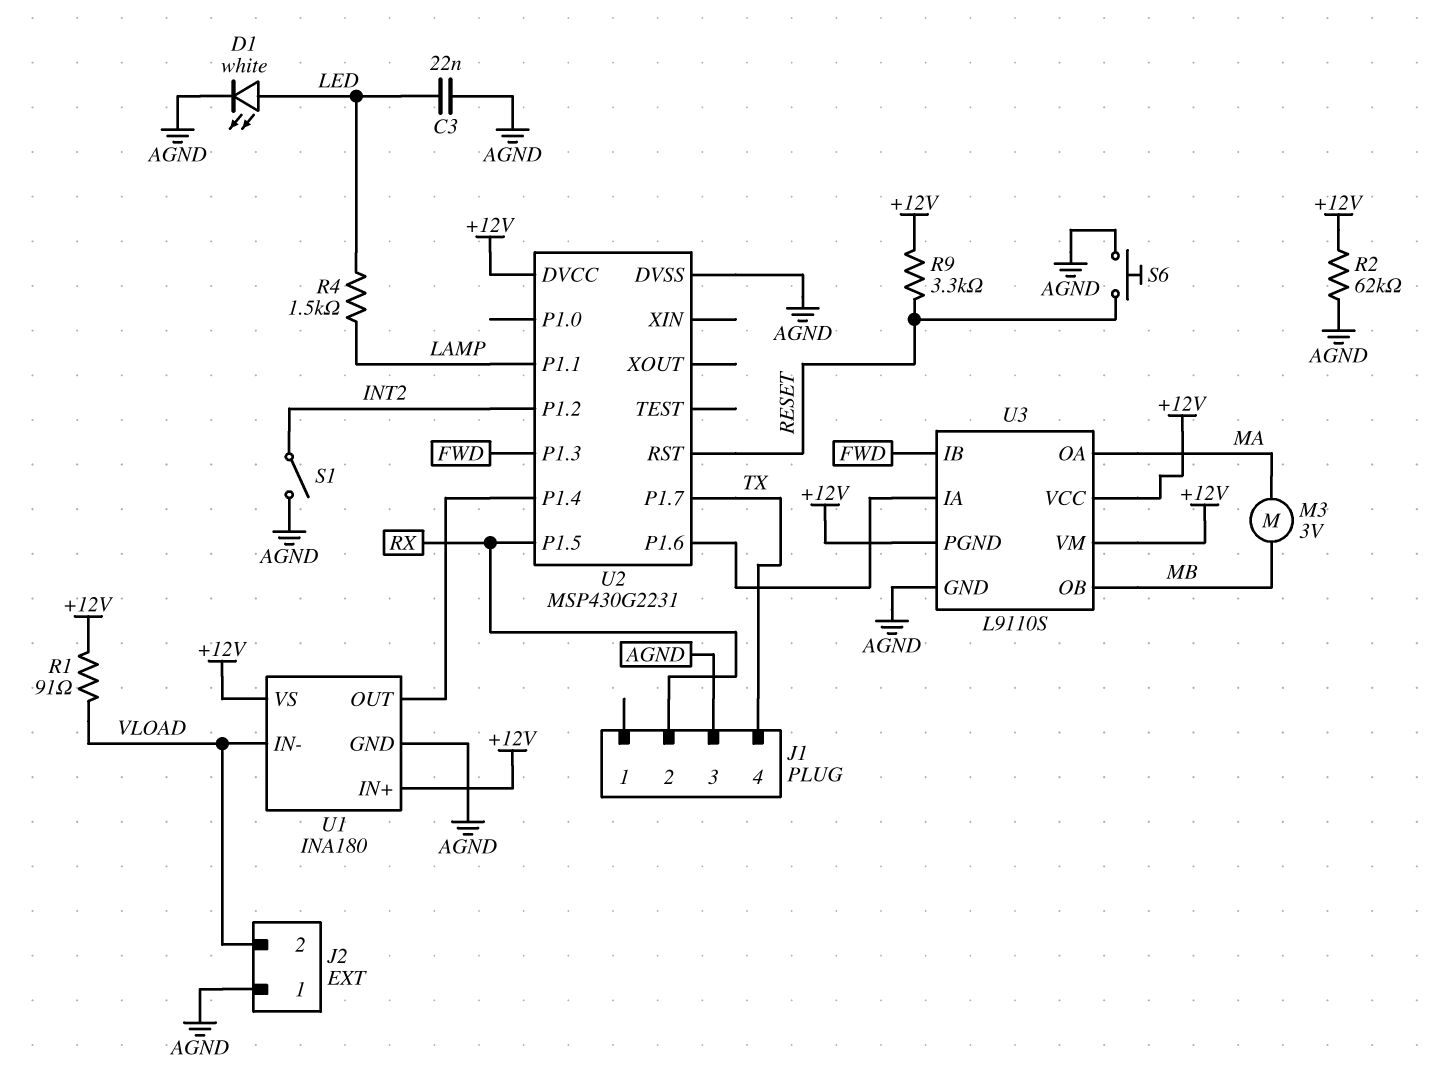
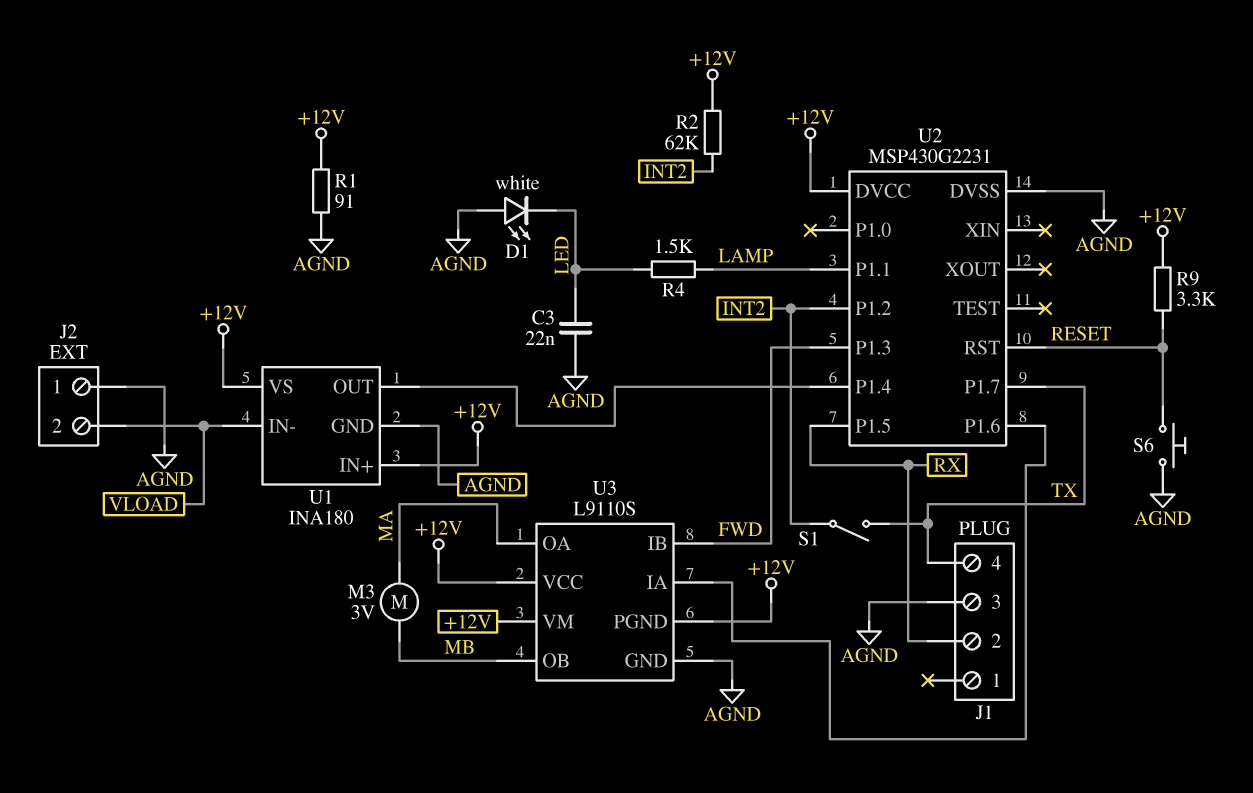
D1: LED white (A LED, K AGND) -> LED white (A AGND, K LED)
R1: 91 (+12V, VLOAD) -> 91 (+12V, AGND)
R2: 62k (+12V, AGND) -> 62k (+12V, INT2)
S1: switch (AGND, INT2) -> switch (INT2, TX)

